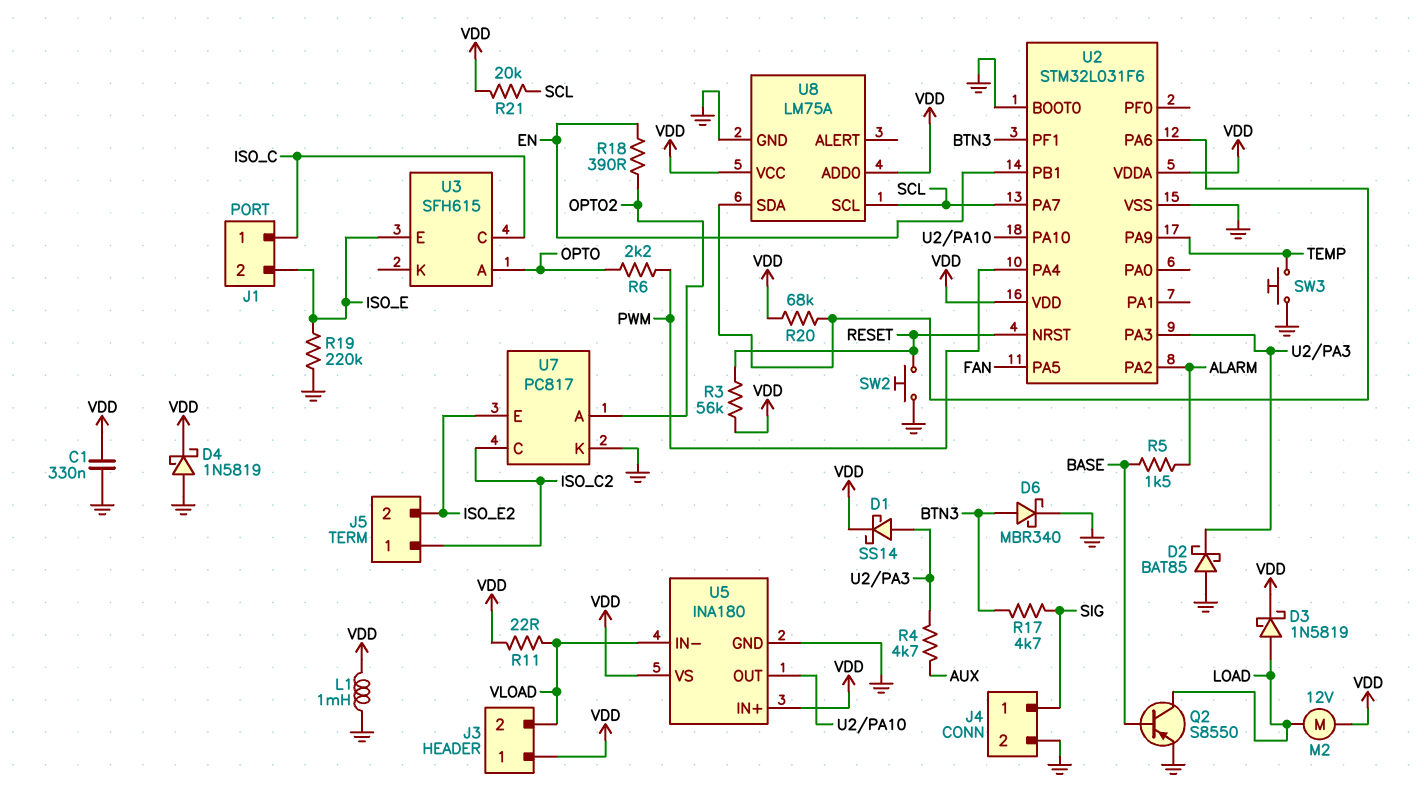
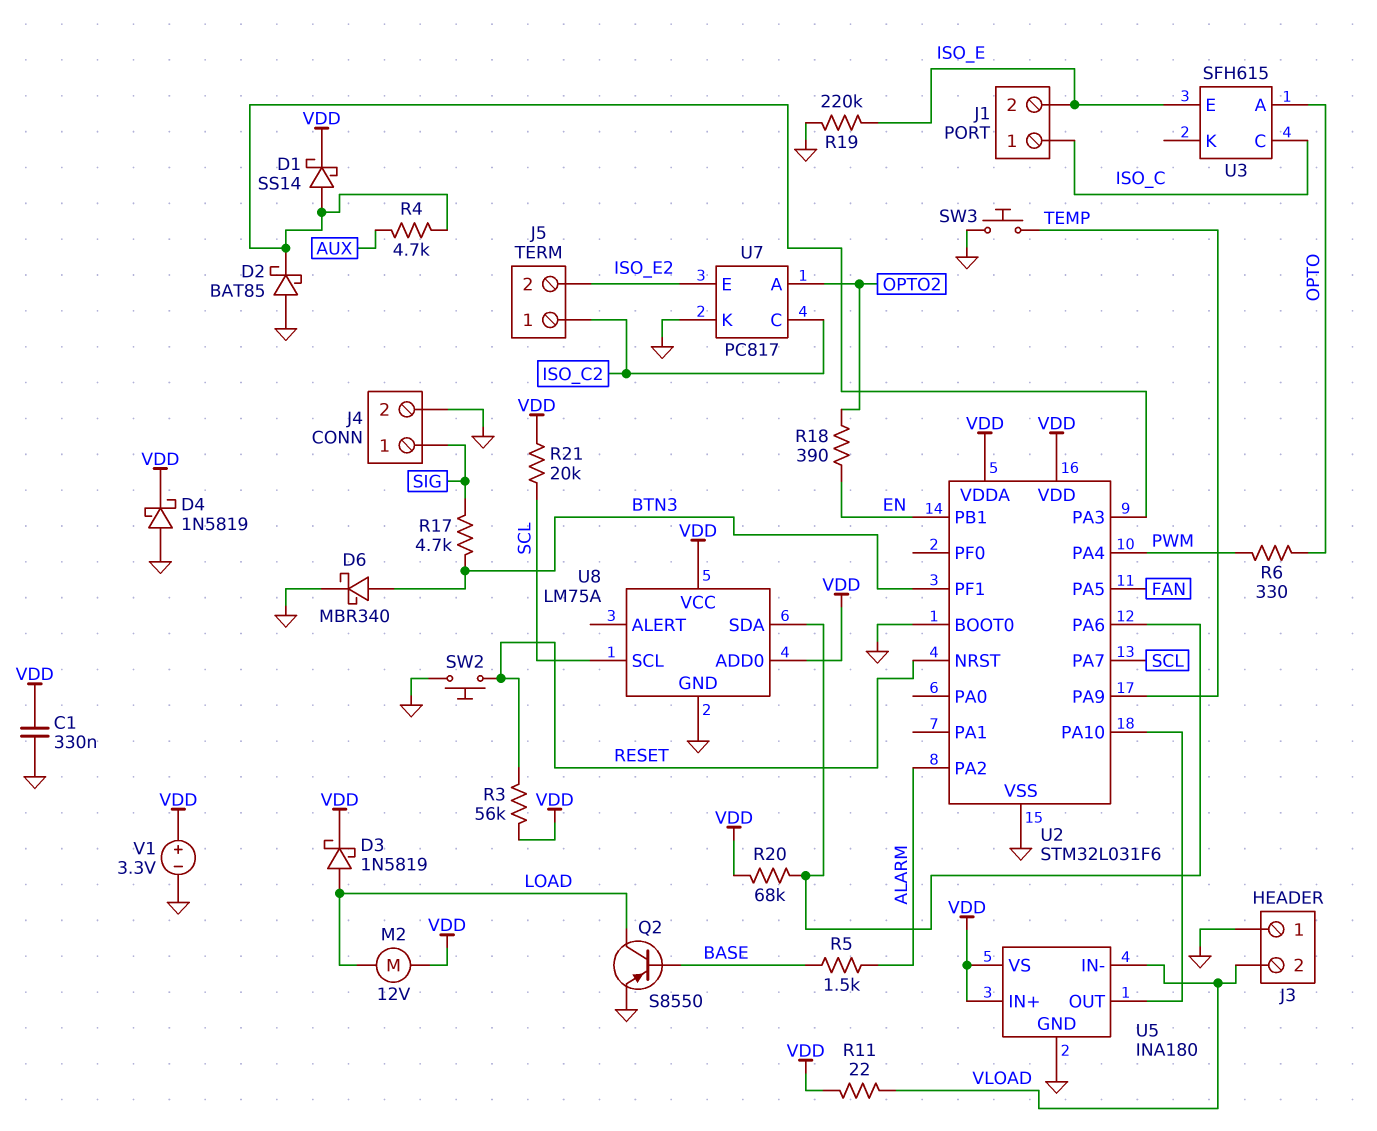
J3 pin 1: VDD -> GND
L1: 1mH (GND, VDD) -> none
R6: 2.2k (OPTO, PWM) -> 330 (OPTO, PWM)
V1: none -> 3.3V (plus VDD, minus GND)

